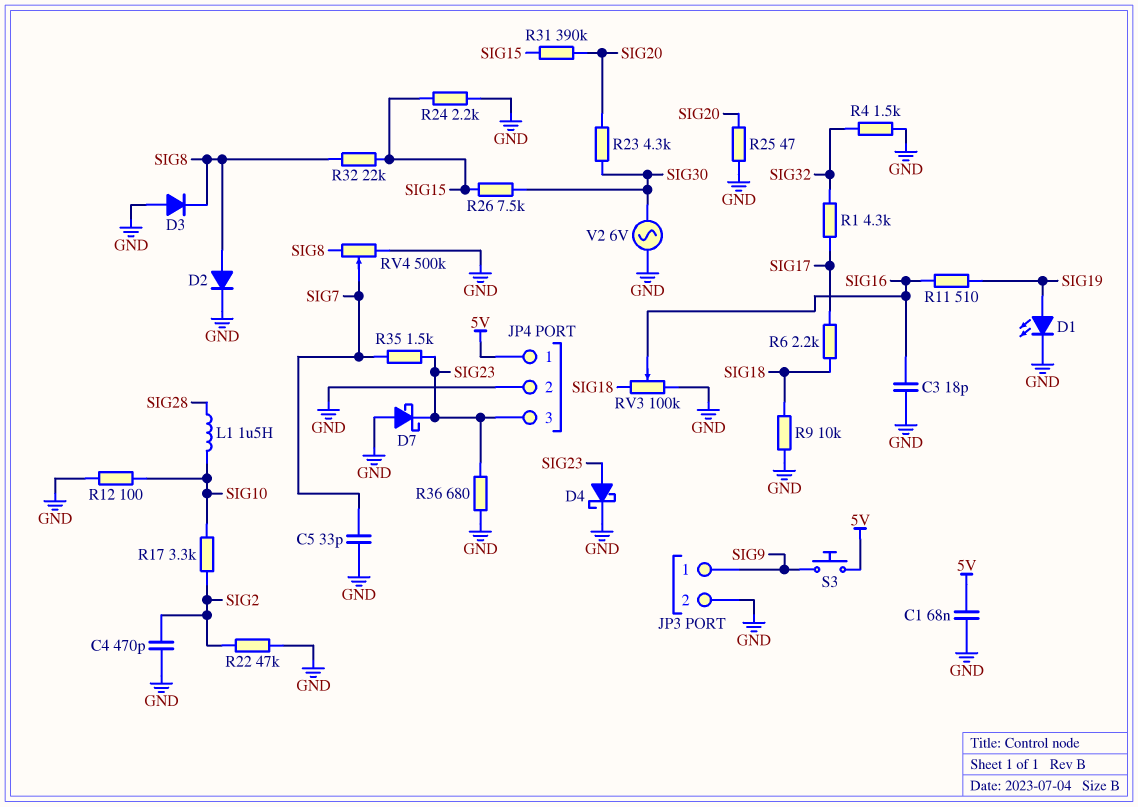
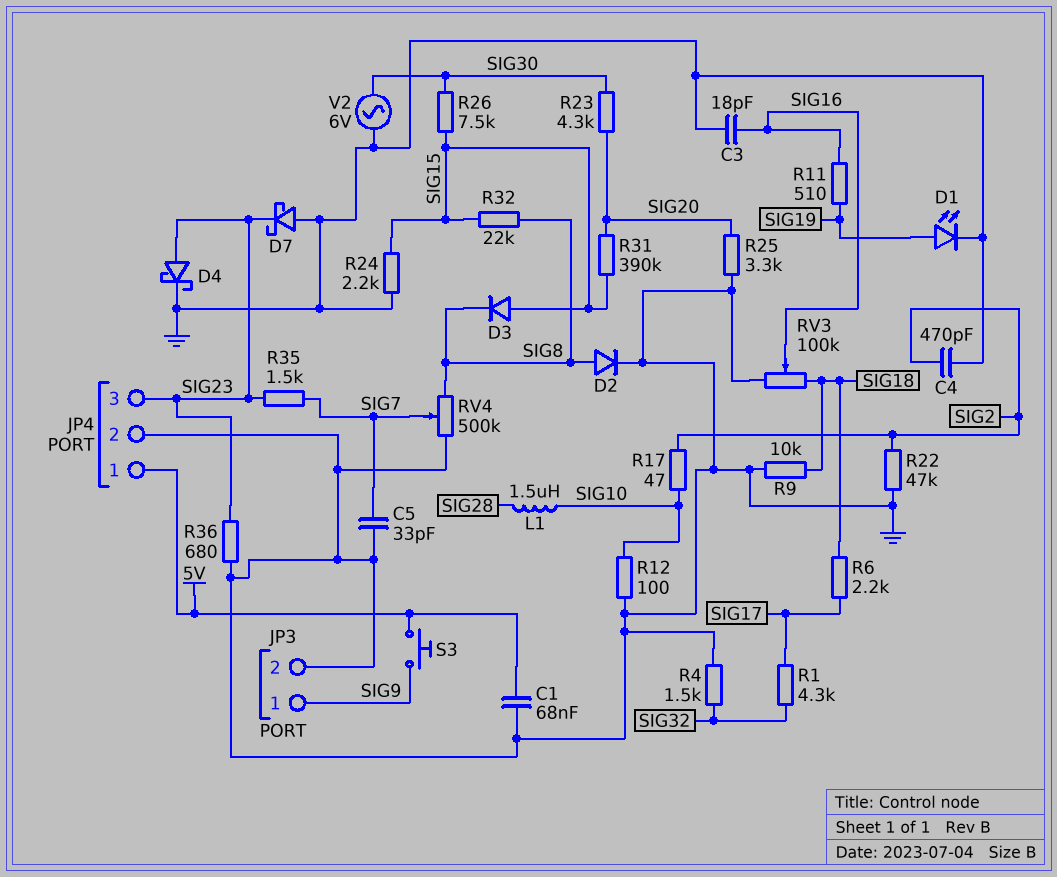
D3: diode (A GND, K SIG8) -> diode (A SIG15, K SIG8)
R17: 3.3k (SIG2, SIG10) -> 47 (SIG2, SIG10)
R25: 47 (GND, SIG20) -> 3.3k (GND, SIG20)

